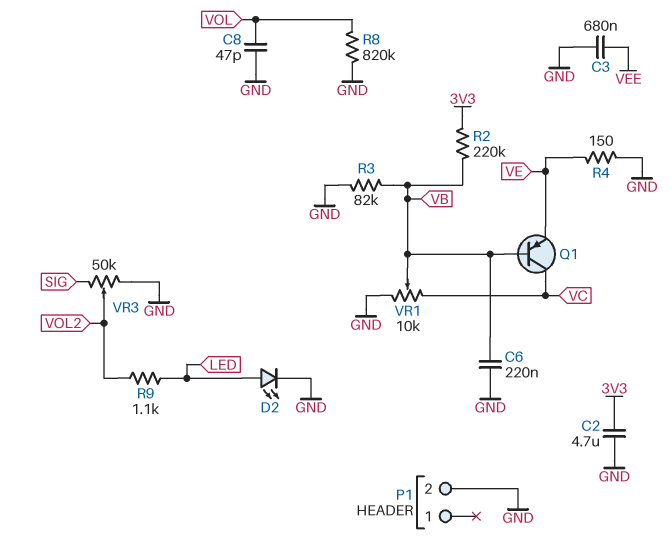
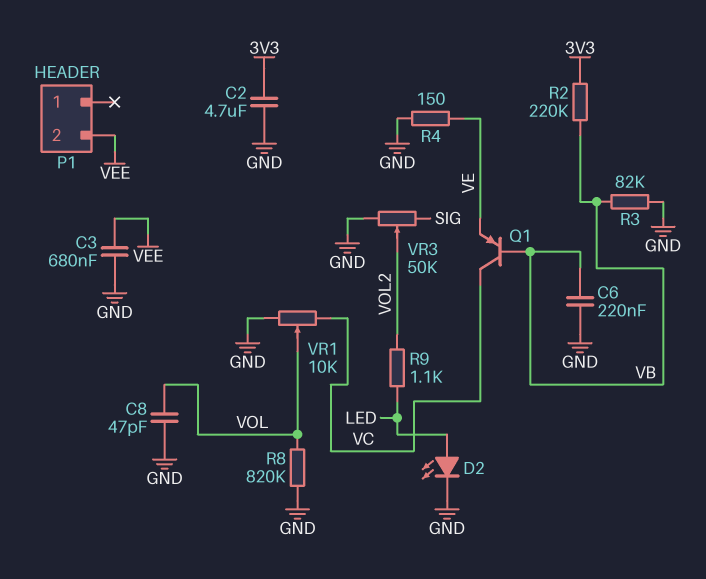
P1 pin 2: GND -> VEE
VR1: 10k (GND, VC, wiper VB) -> 10k (GND, VC, wiper VOL)

